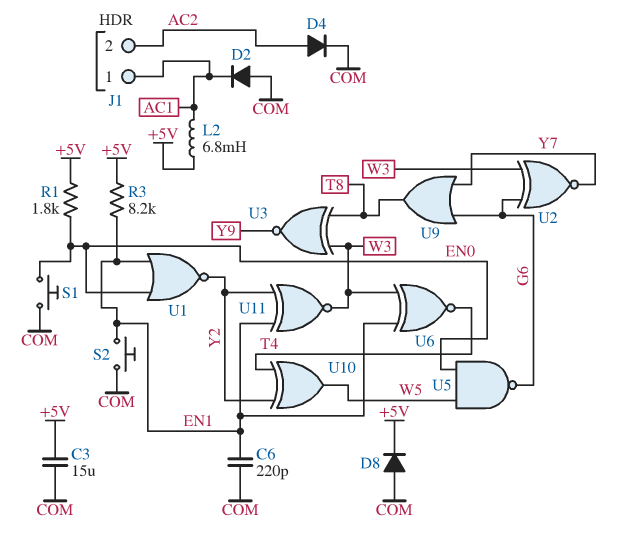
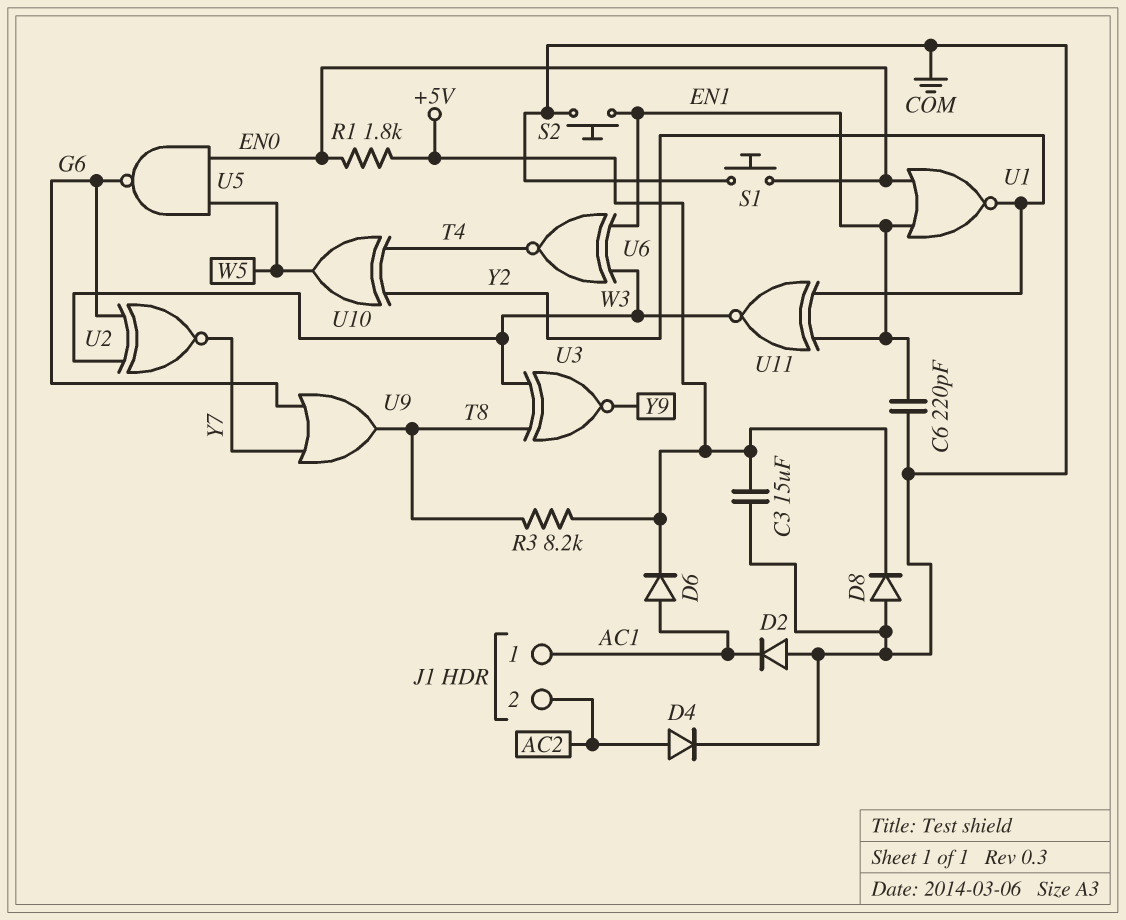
D6: none -> diode (A AC1, K +5V)
L2: 6.8mH (+5V, AC1) -> none
R3: 8.2k (+5V, EN1) -> 8.2k (+5V, T8)

